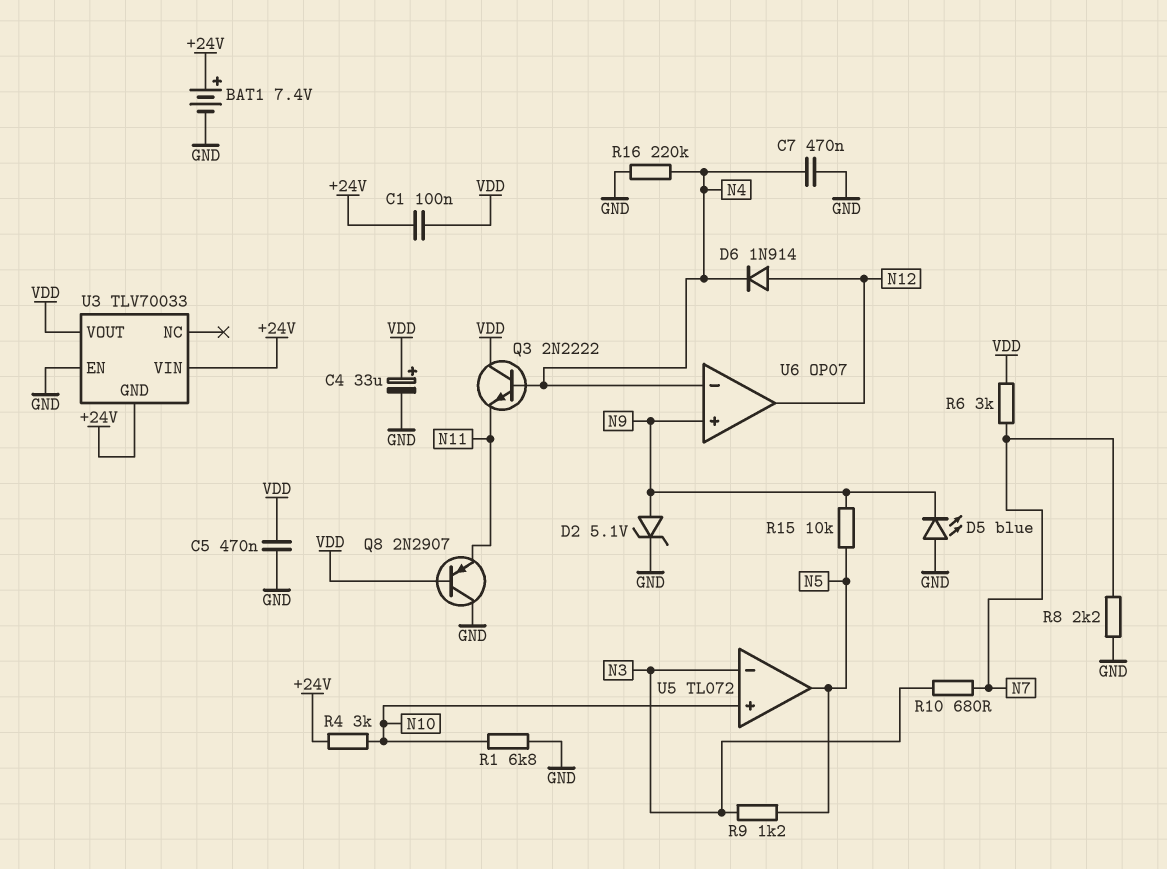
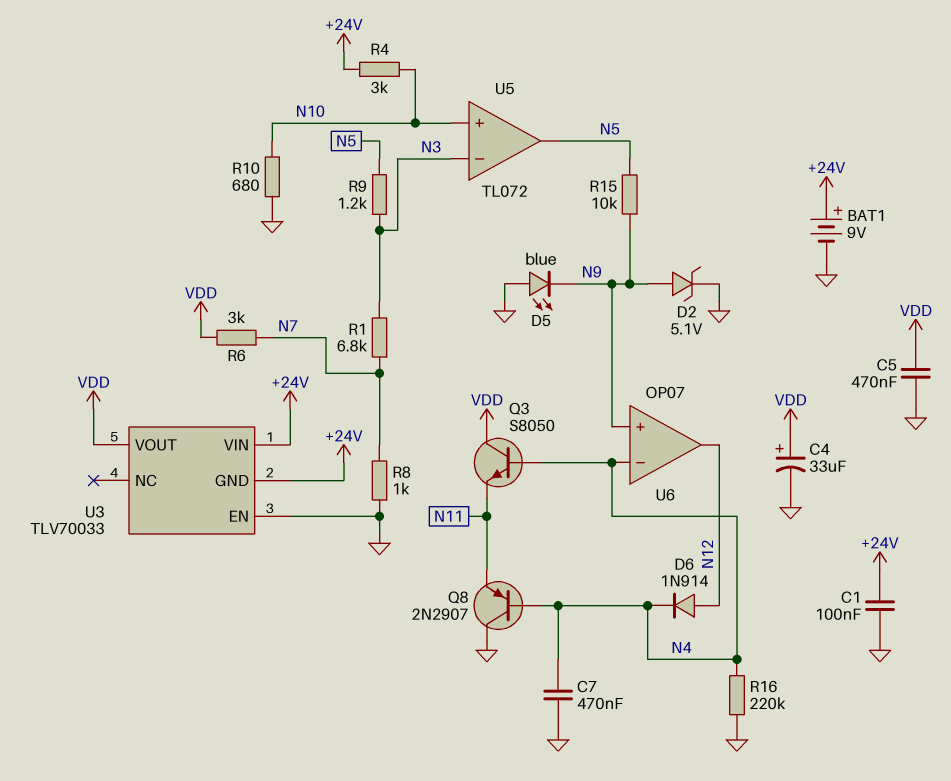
BAT1: 7.4V (plus +24V, minus GND) -> 9V (plus +24V, minus GND)
C1: 100nF (+24V, VDD) -> 100nF (+24V, GND)
Q3: NPN 2N2222 (B N4, C VDD, E N11) -> NPN S8050 (B N4, C VDD, E N11)
Q8: PNP 2N2907 (B VDD, C GND, E N11) -> PNP 2N2907 (B N4, C GND, E N11)
R1: 6.8k (GND, N10) -> 6.8k (N3, N7)
R8: 2.2k (GND, N7) -> 1k (GND, N7)
R10: 680 (N3, N7) -> 680 (GND, N10)

